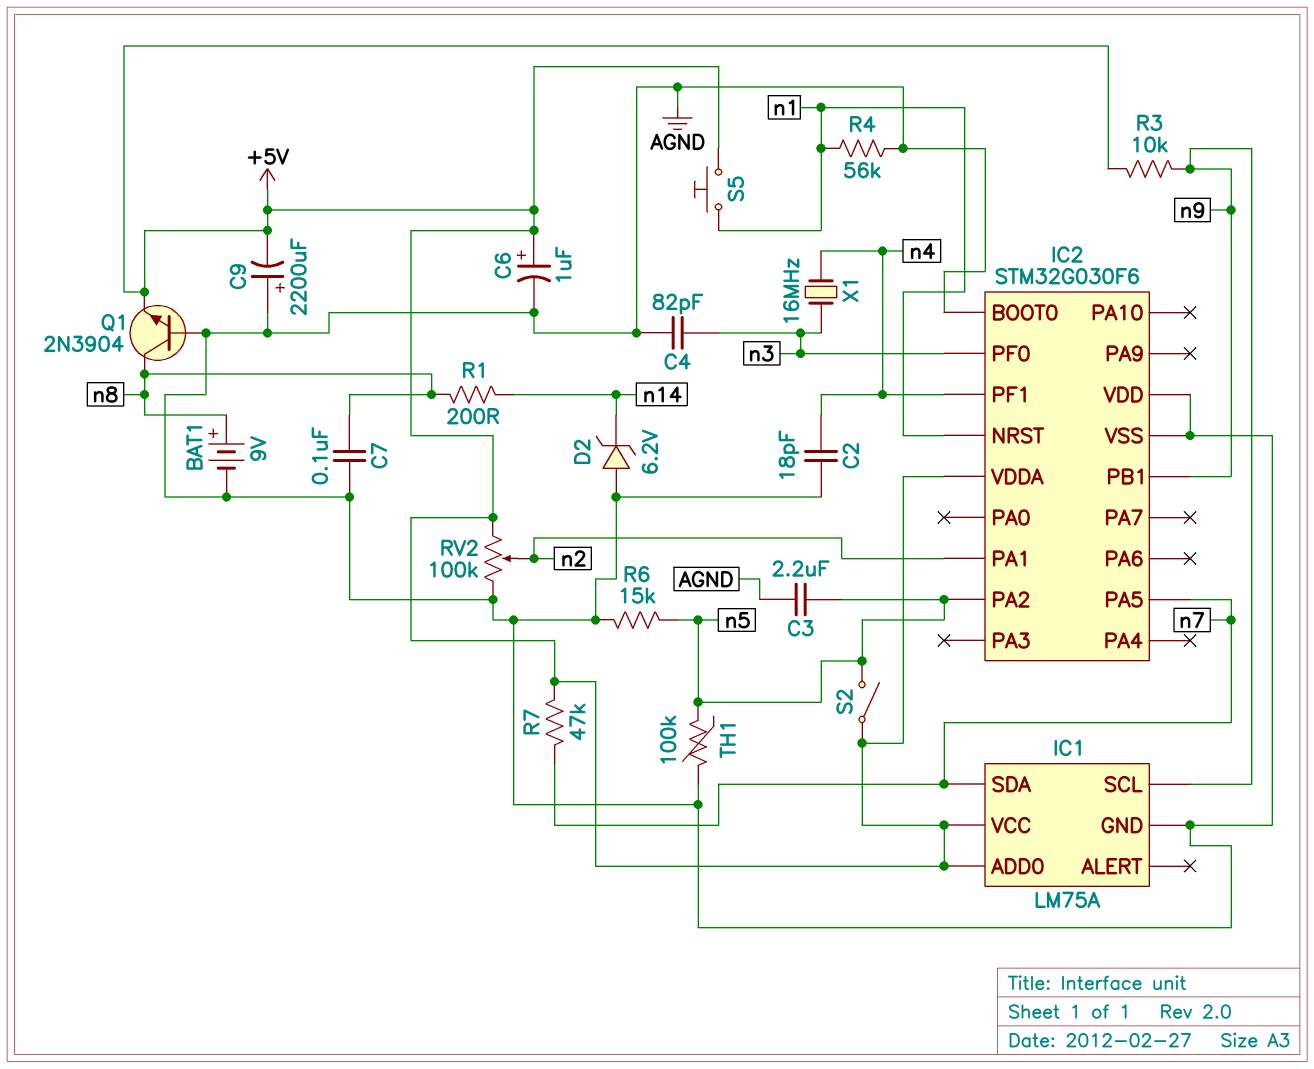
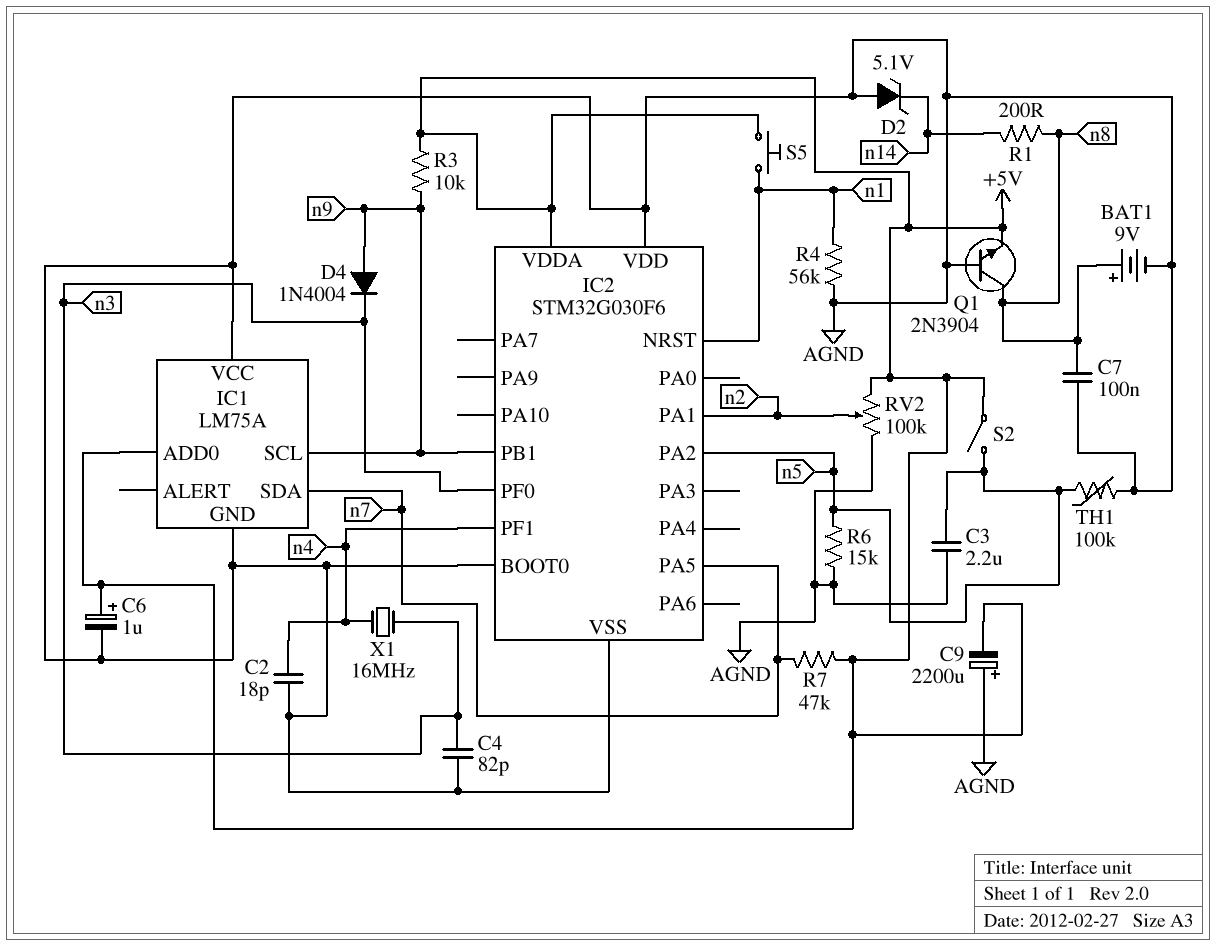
D2: zener 6.2V (A AGND, K n14) -> zener 5.1V (A AGND, K n14)
D4: none -> diode 1N4004 (A n9, K n3)
IC1 pin VCC: +5V -> AGND

